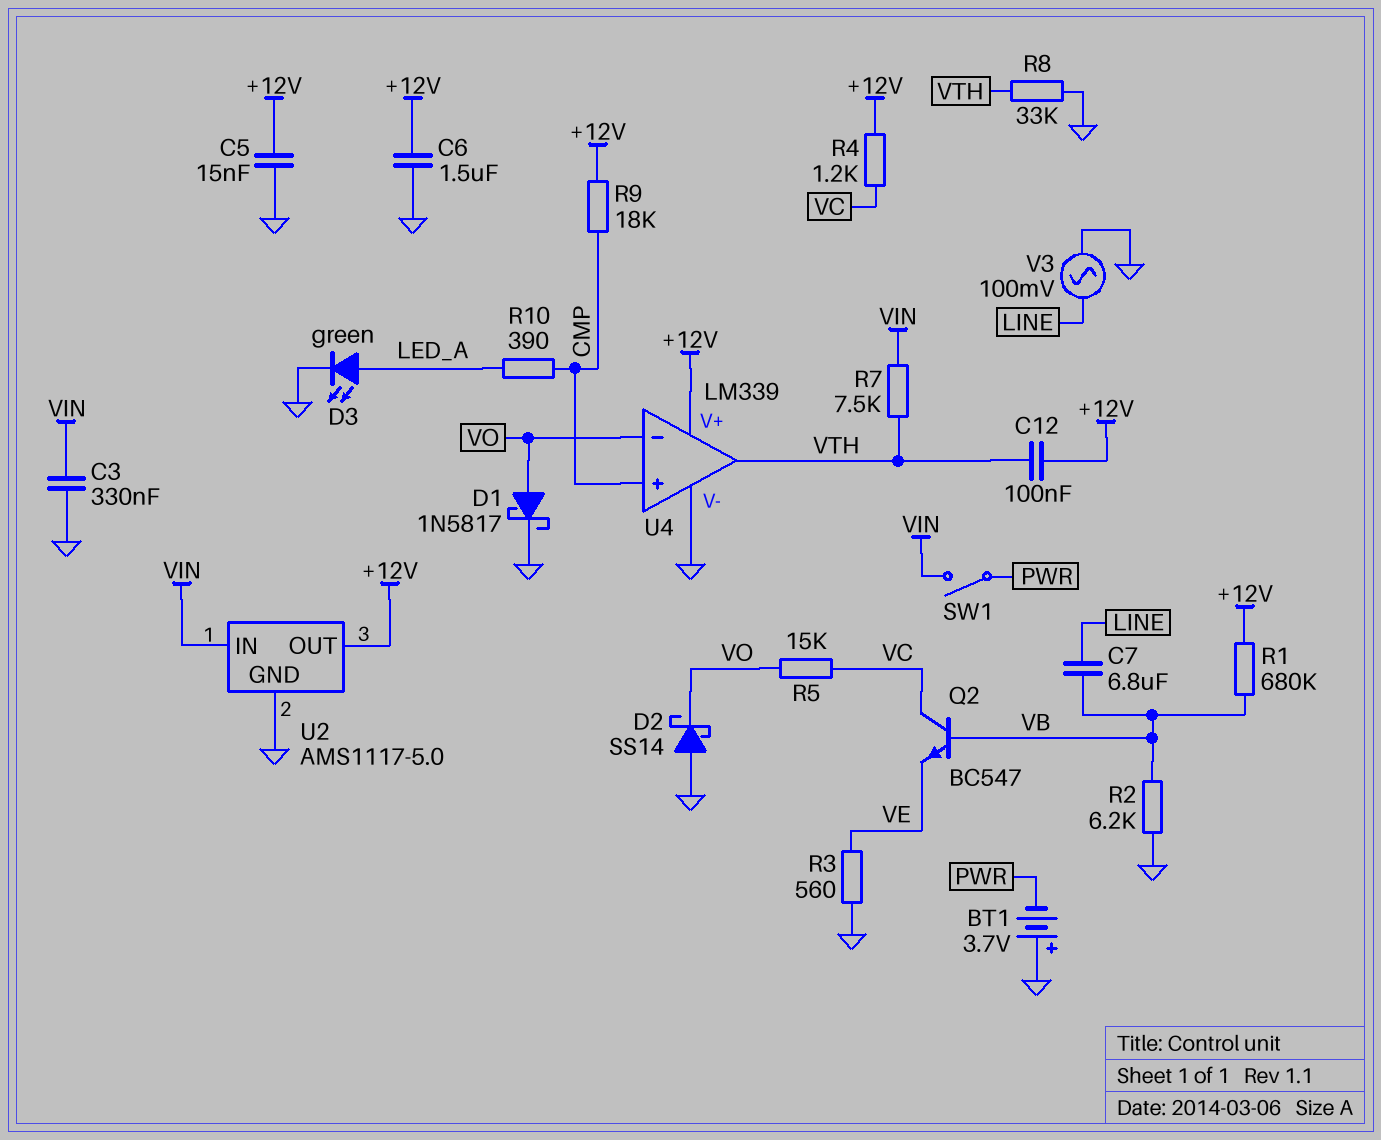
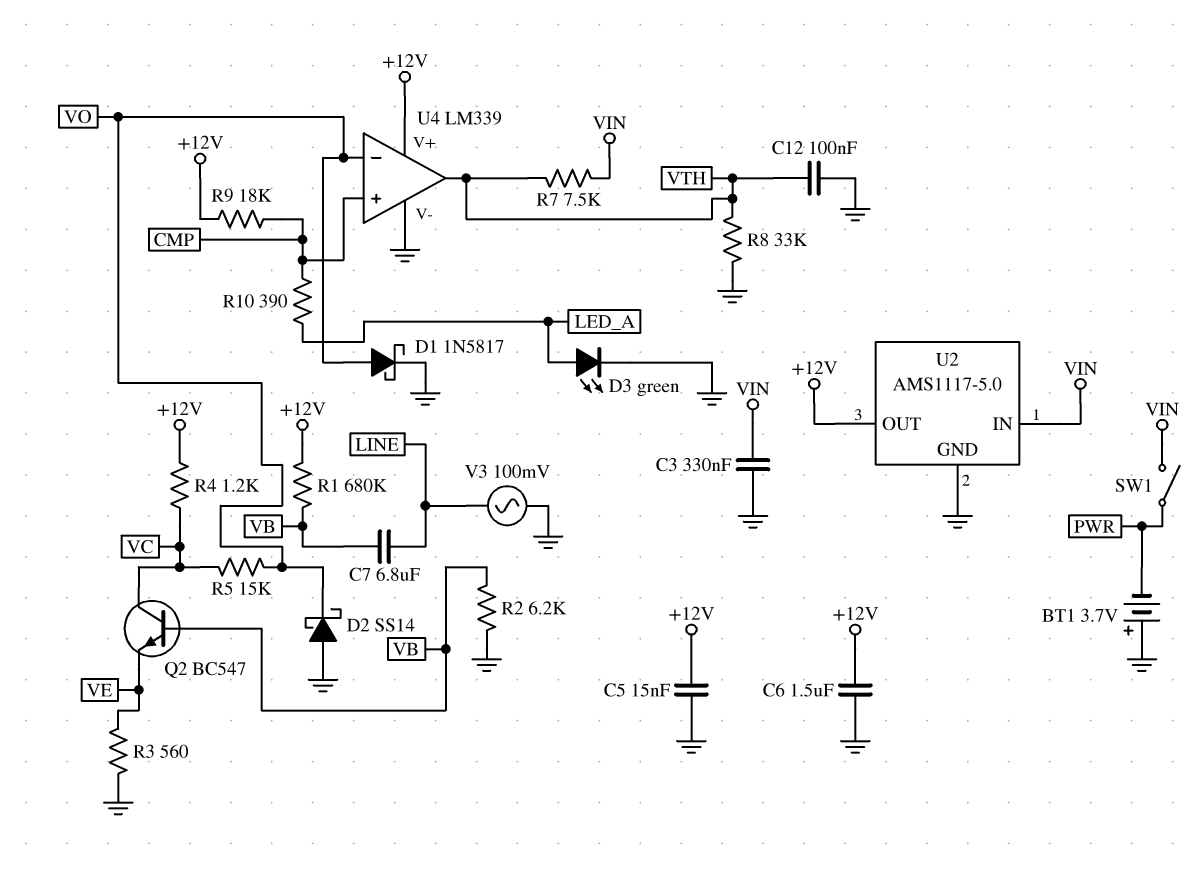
C12: 100nF (+12V, VTH) -> 100nF (GND, VTH)

